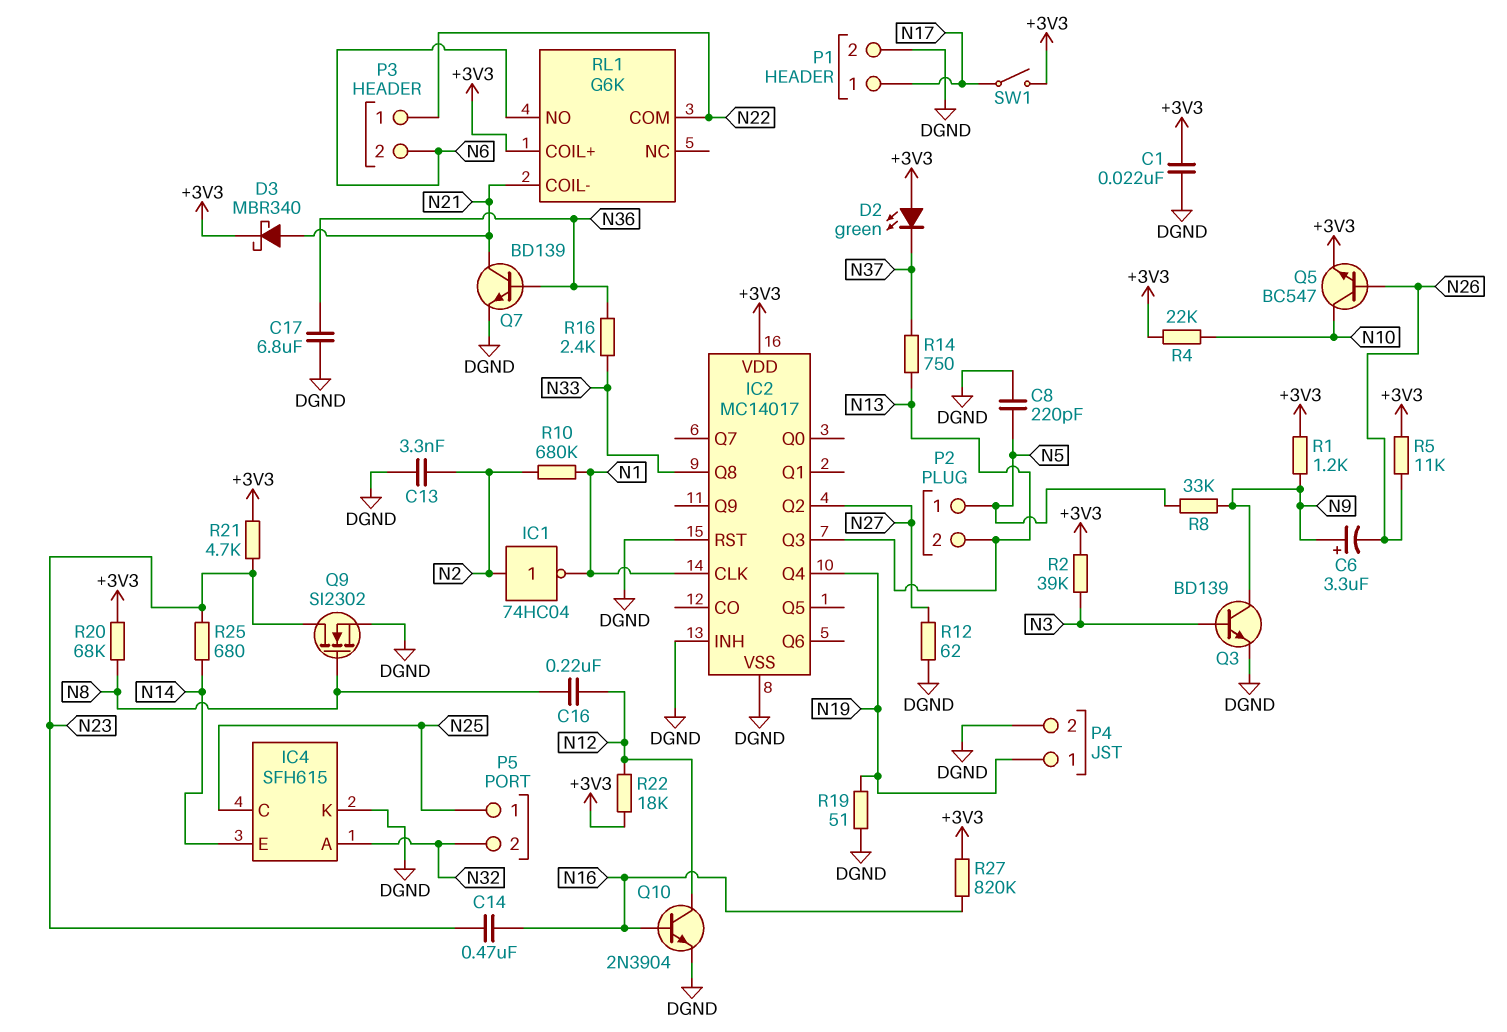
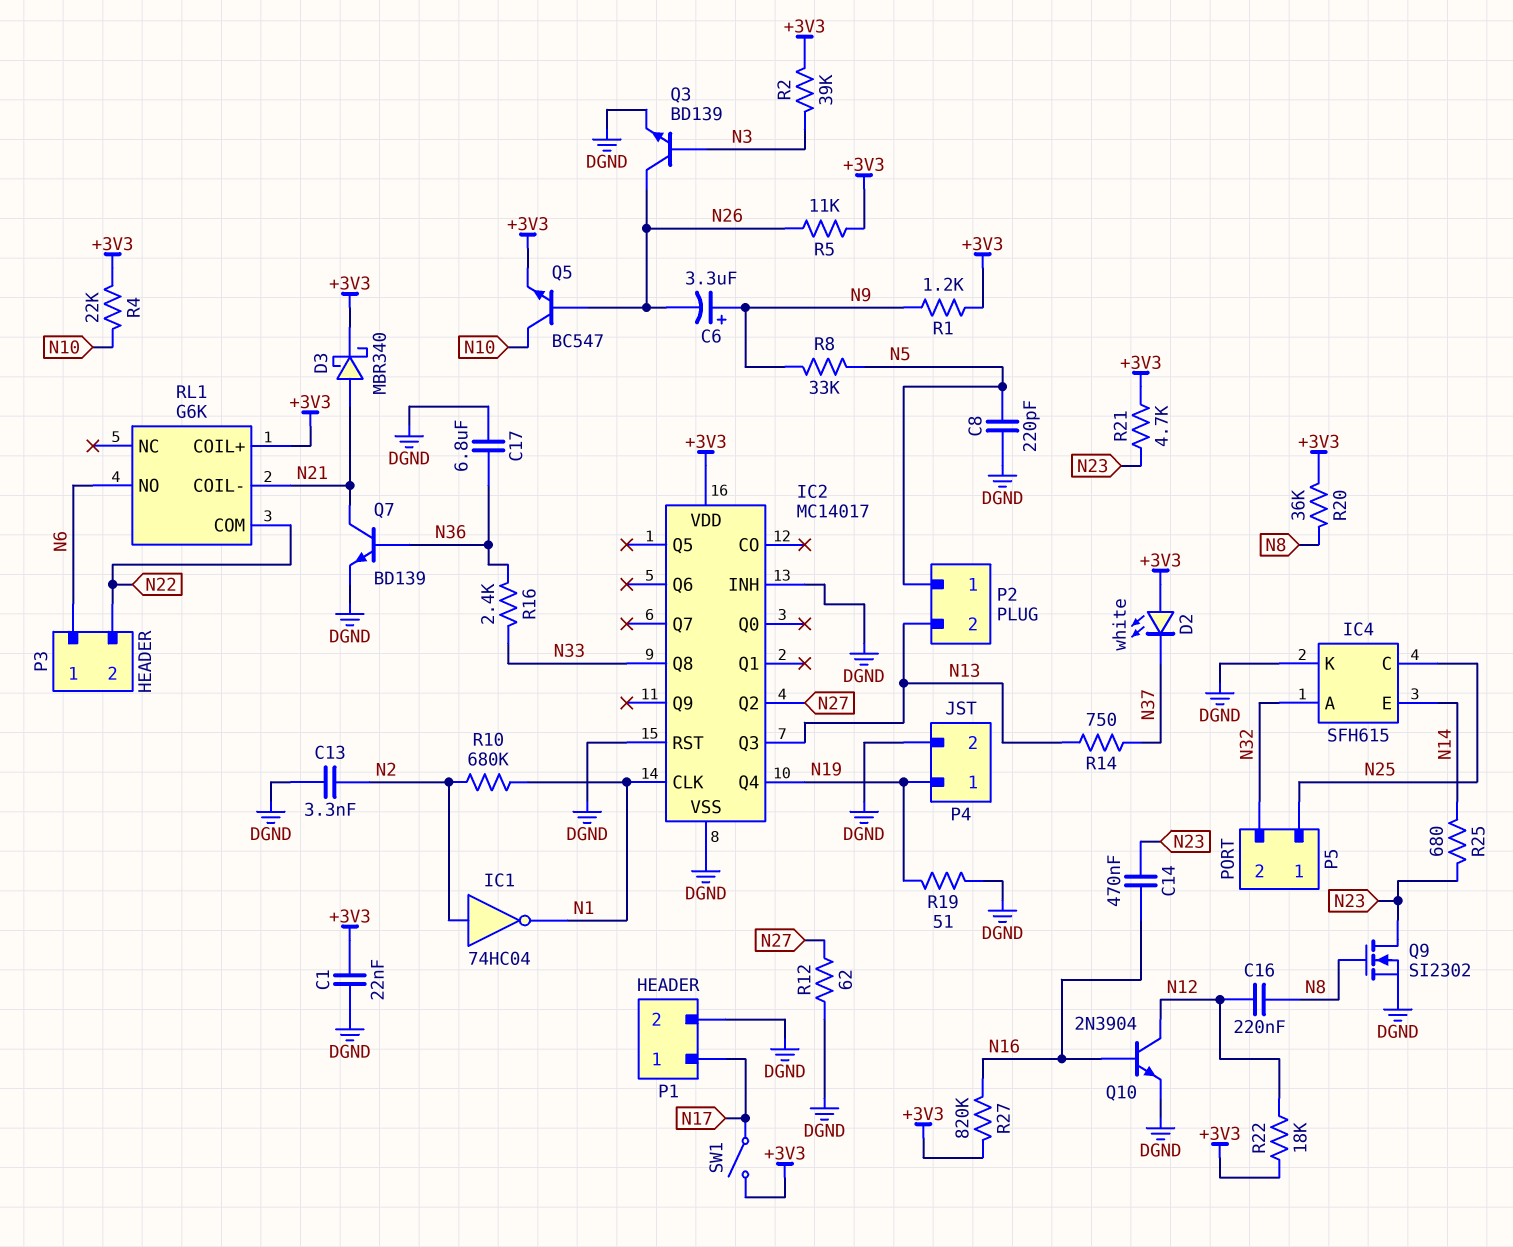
D2: LED green (A +3V3, K N37) -> LED white (A +3V3, K N37)
P3 pin 1: N22 -> N6
P3 pin 2: N6 -> N22
Q3: NPN BD139 (B N3, C N9, E DGND) -> NPN BD139 (B N3, C N26, E DGND)
R20: 68k (+3V3, N8) -> 36k (+3V3, N8)

